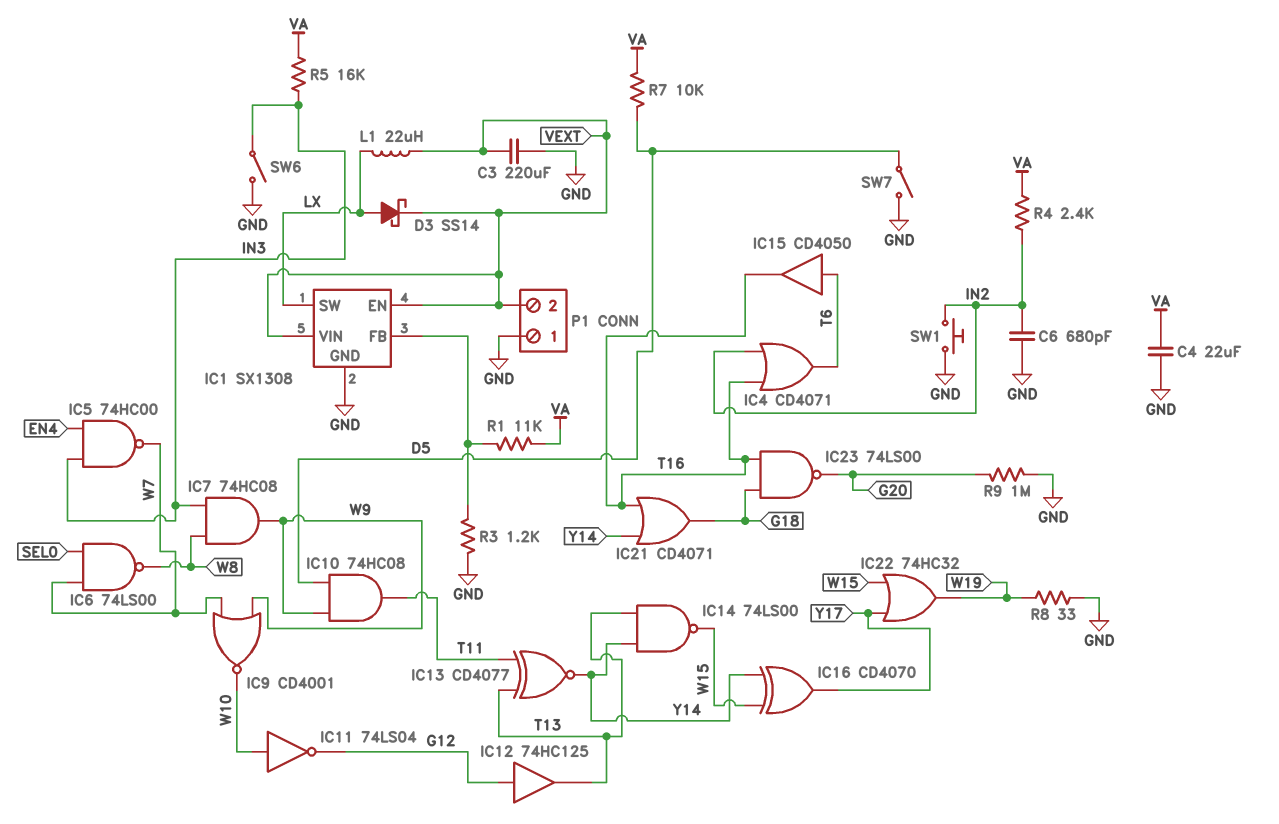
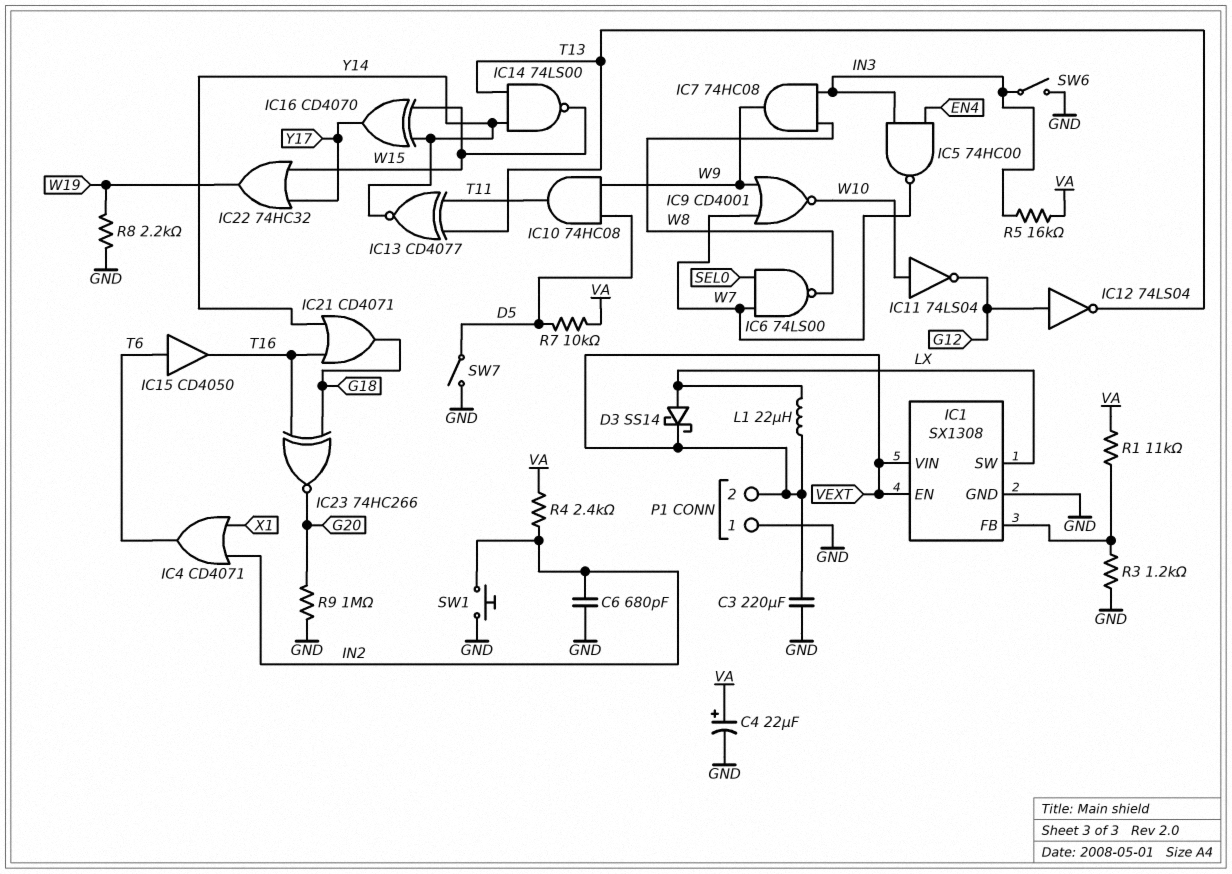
C4: 22uF (GND, VA) -> 22uF (plus VA, minus GND)
IC4: OR CD4071 (in IN2, in T16, out T6) -> OR CD4071 (in IN2, in X1, out T6)
IC12: buffer 74HC125 (in G12, out T13) -> NOT 74LS04 (in G12, out T13)
IC23: NAND 74LS00 (in G18, in T16, out G20) -> XNOR 74HC266 (in G18, in T16, out G20)
R8: 33 (GND, W19) -> 2.2k (GND, W19)

